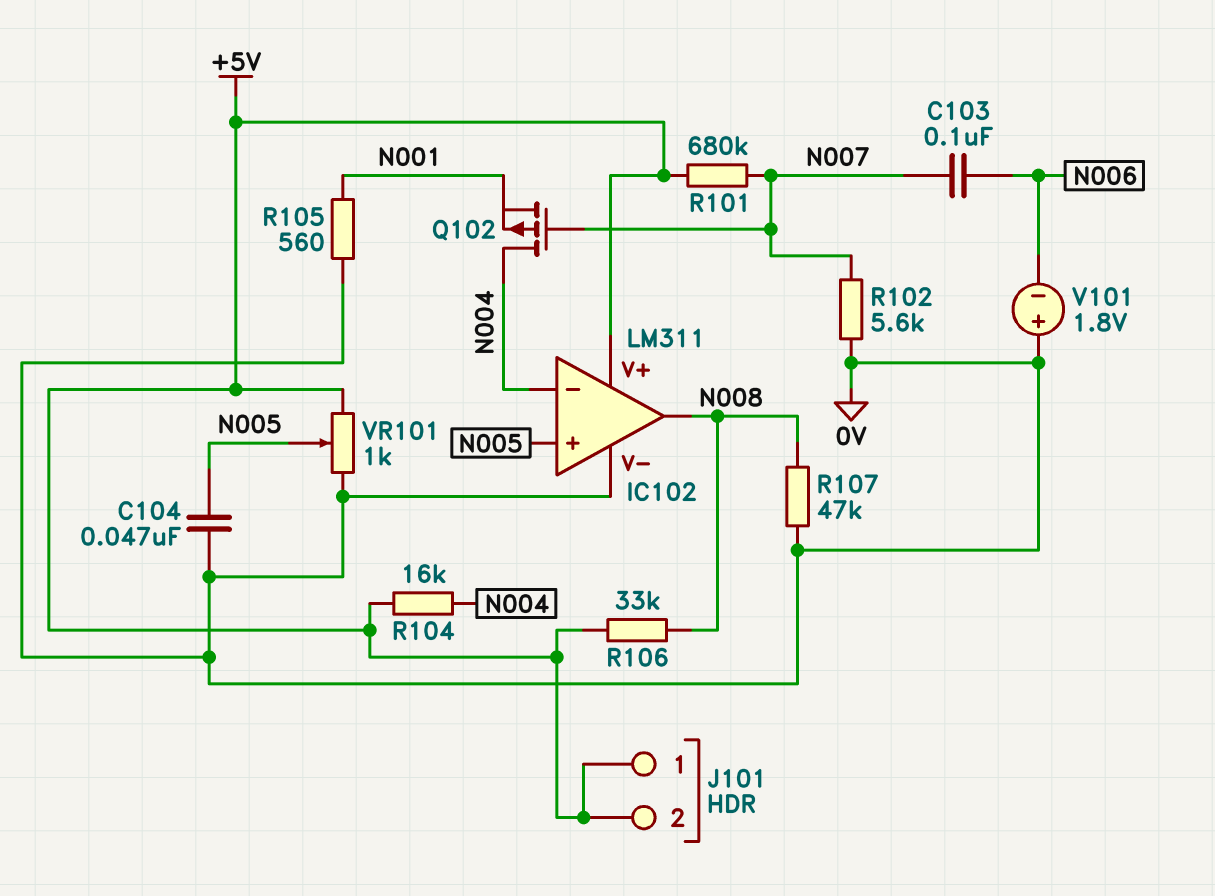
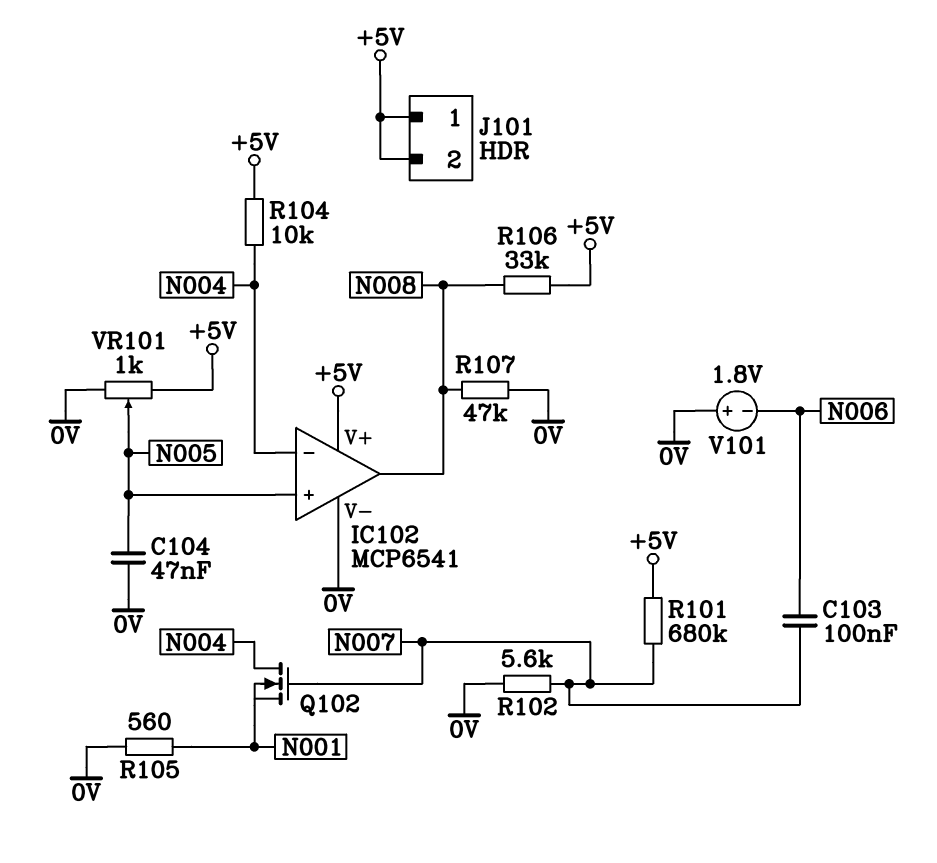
IC102: LM311 -> MCP6541
Q102: PMOS (G N007, D N004, S N001) -> NMOS (G N007, D N004, S N001)
R104: 16k (+5V, N004) -> 10k (+5V, N004)

